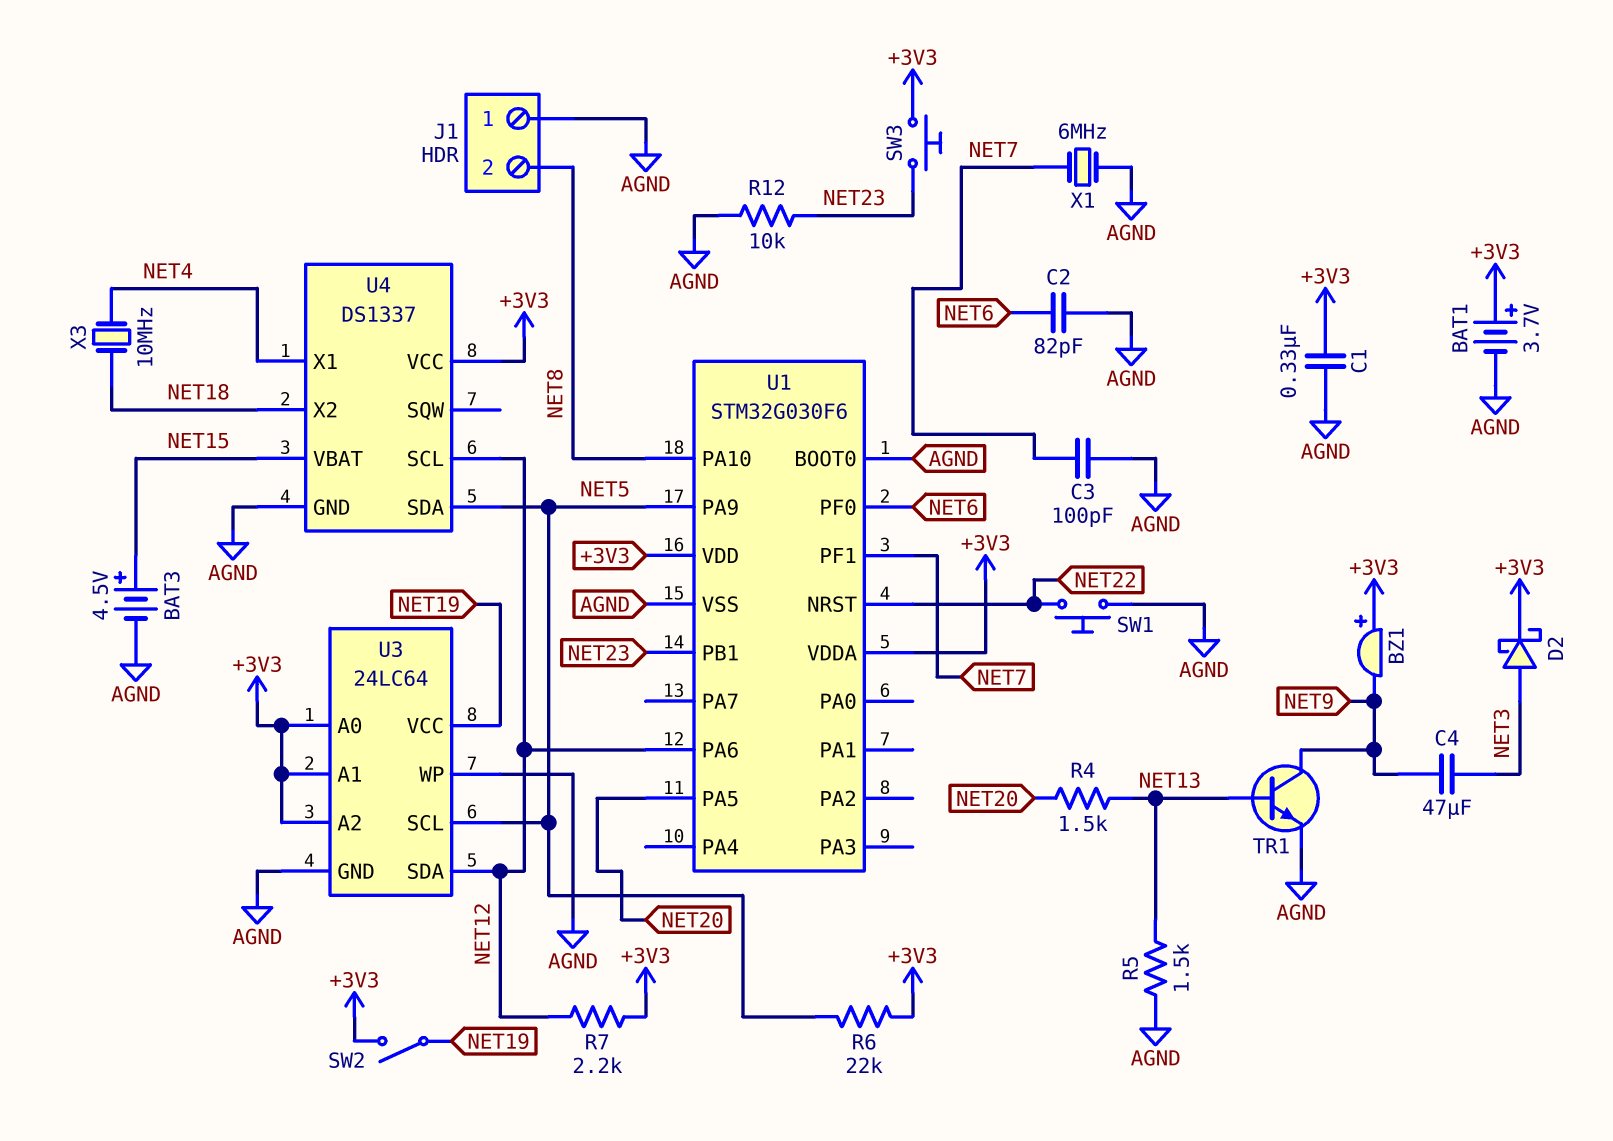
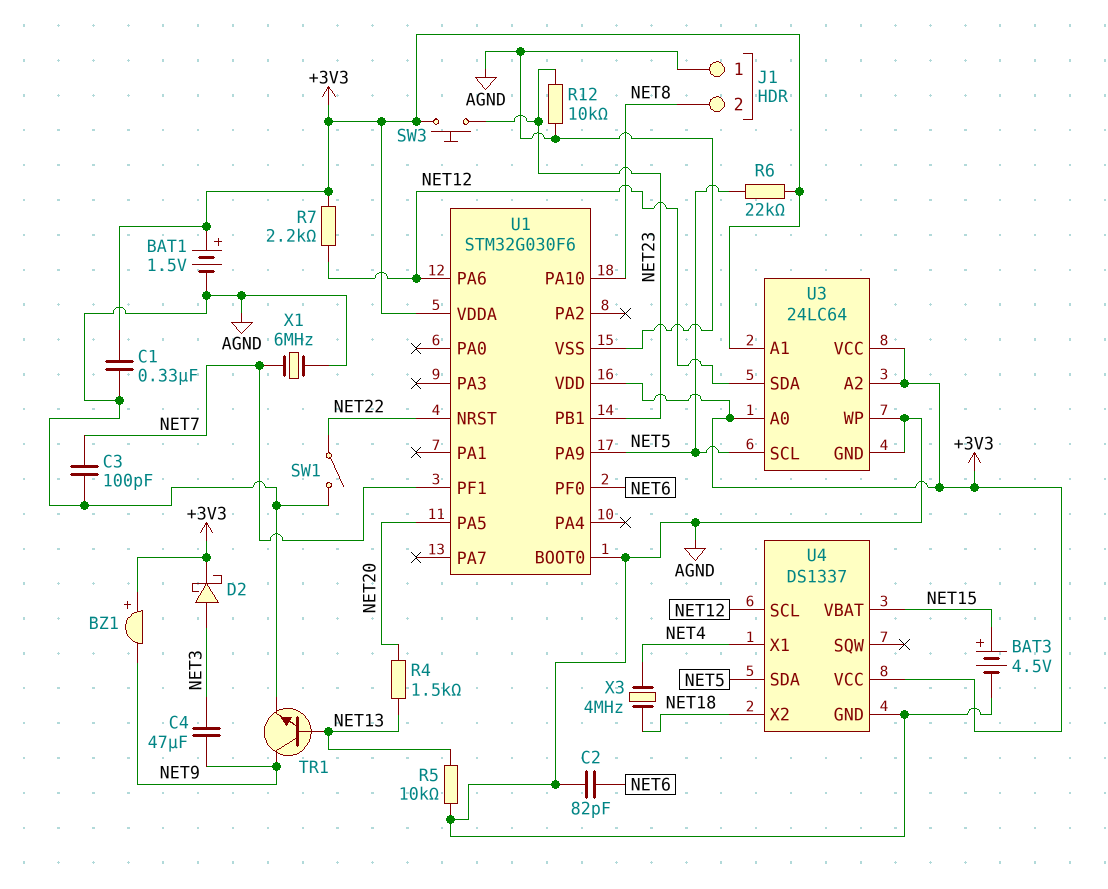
BAT1: 3.7V (plus +3V3, minus AGND) -> 1.5V (plus +3V3, minus AGND)
R5: 1.5k (AGND, NET13) -> 10k (AGND, NET13)
SW1: button (AGND, NET22) -> switch (AGND, NET22)
SW2: switch (+3V3, NET19) -> none
U3 pin VCC: NET19 -> +3V3
X3: 10MHz (NET4, NET18) -> 4MHz (NET4, NET18)

